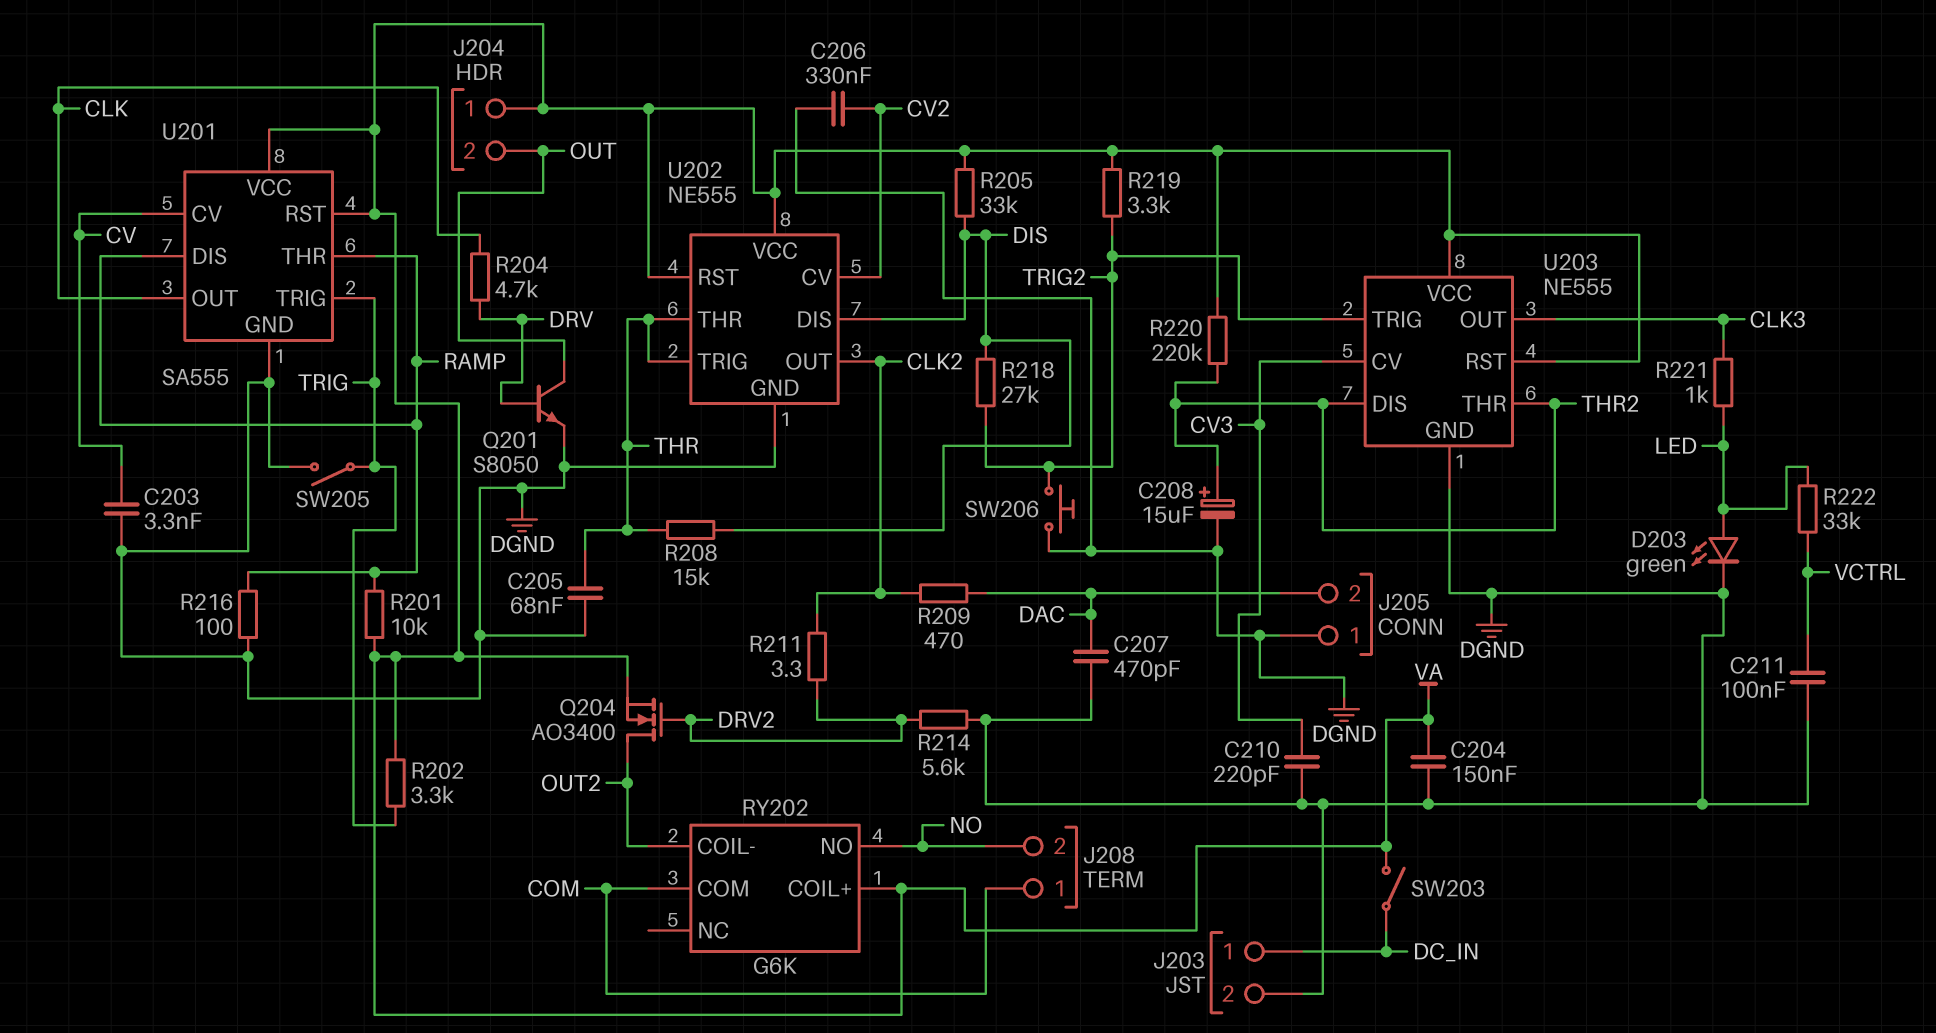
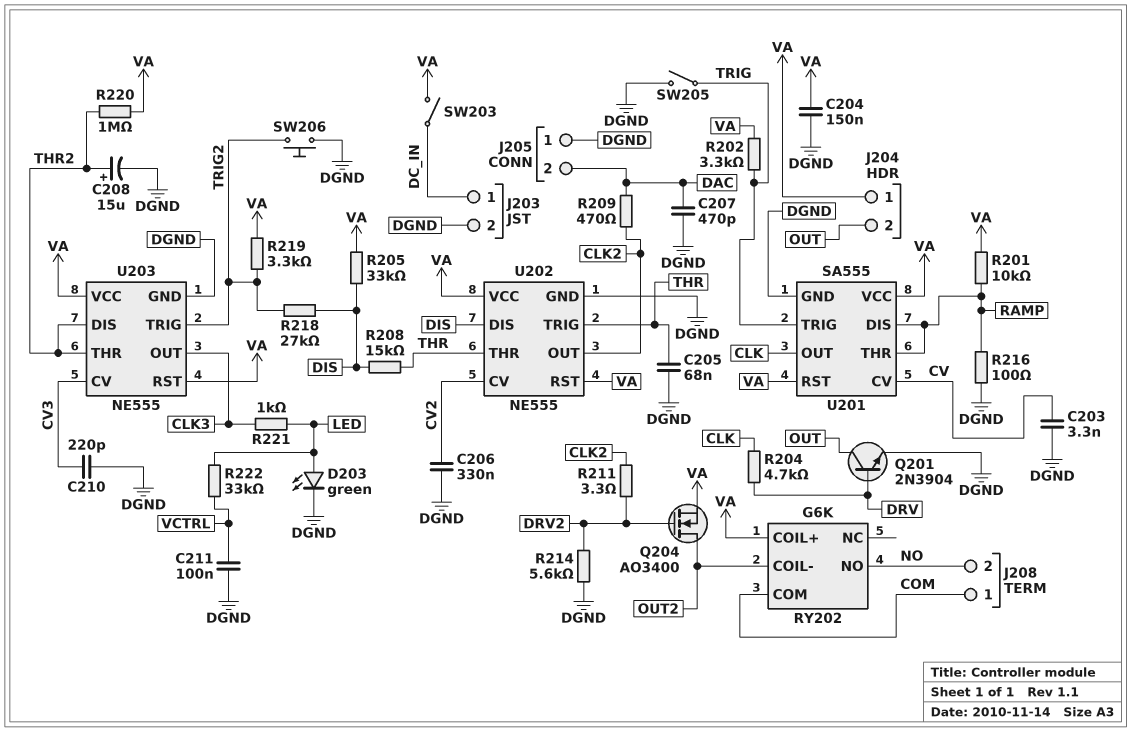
Q201: NPN S8050 (B DRV, C OUT, E DGND) -> NPN 2N3904 (B DRV, C OUT, E DGND)
R220: 220k (THR2, VA) -> 1M (THR2, VA)

